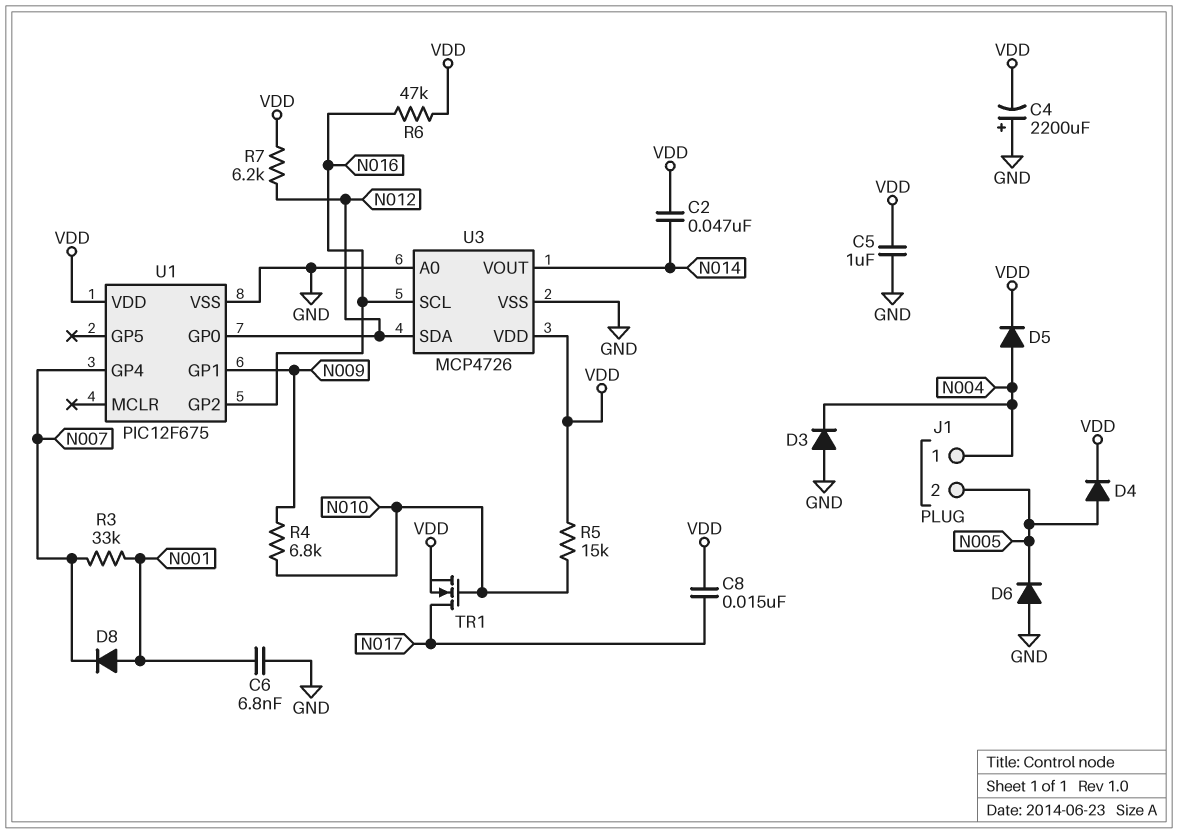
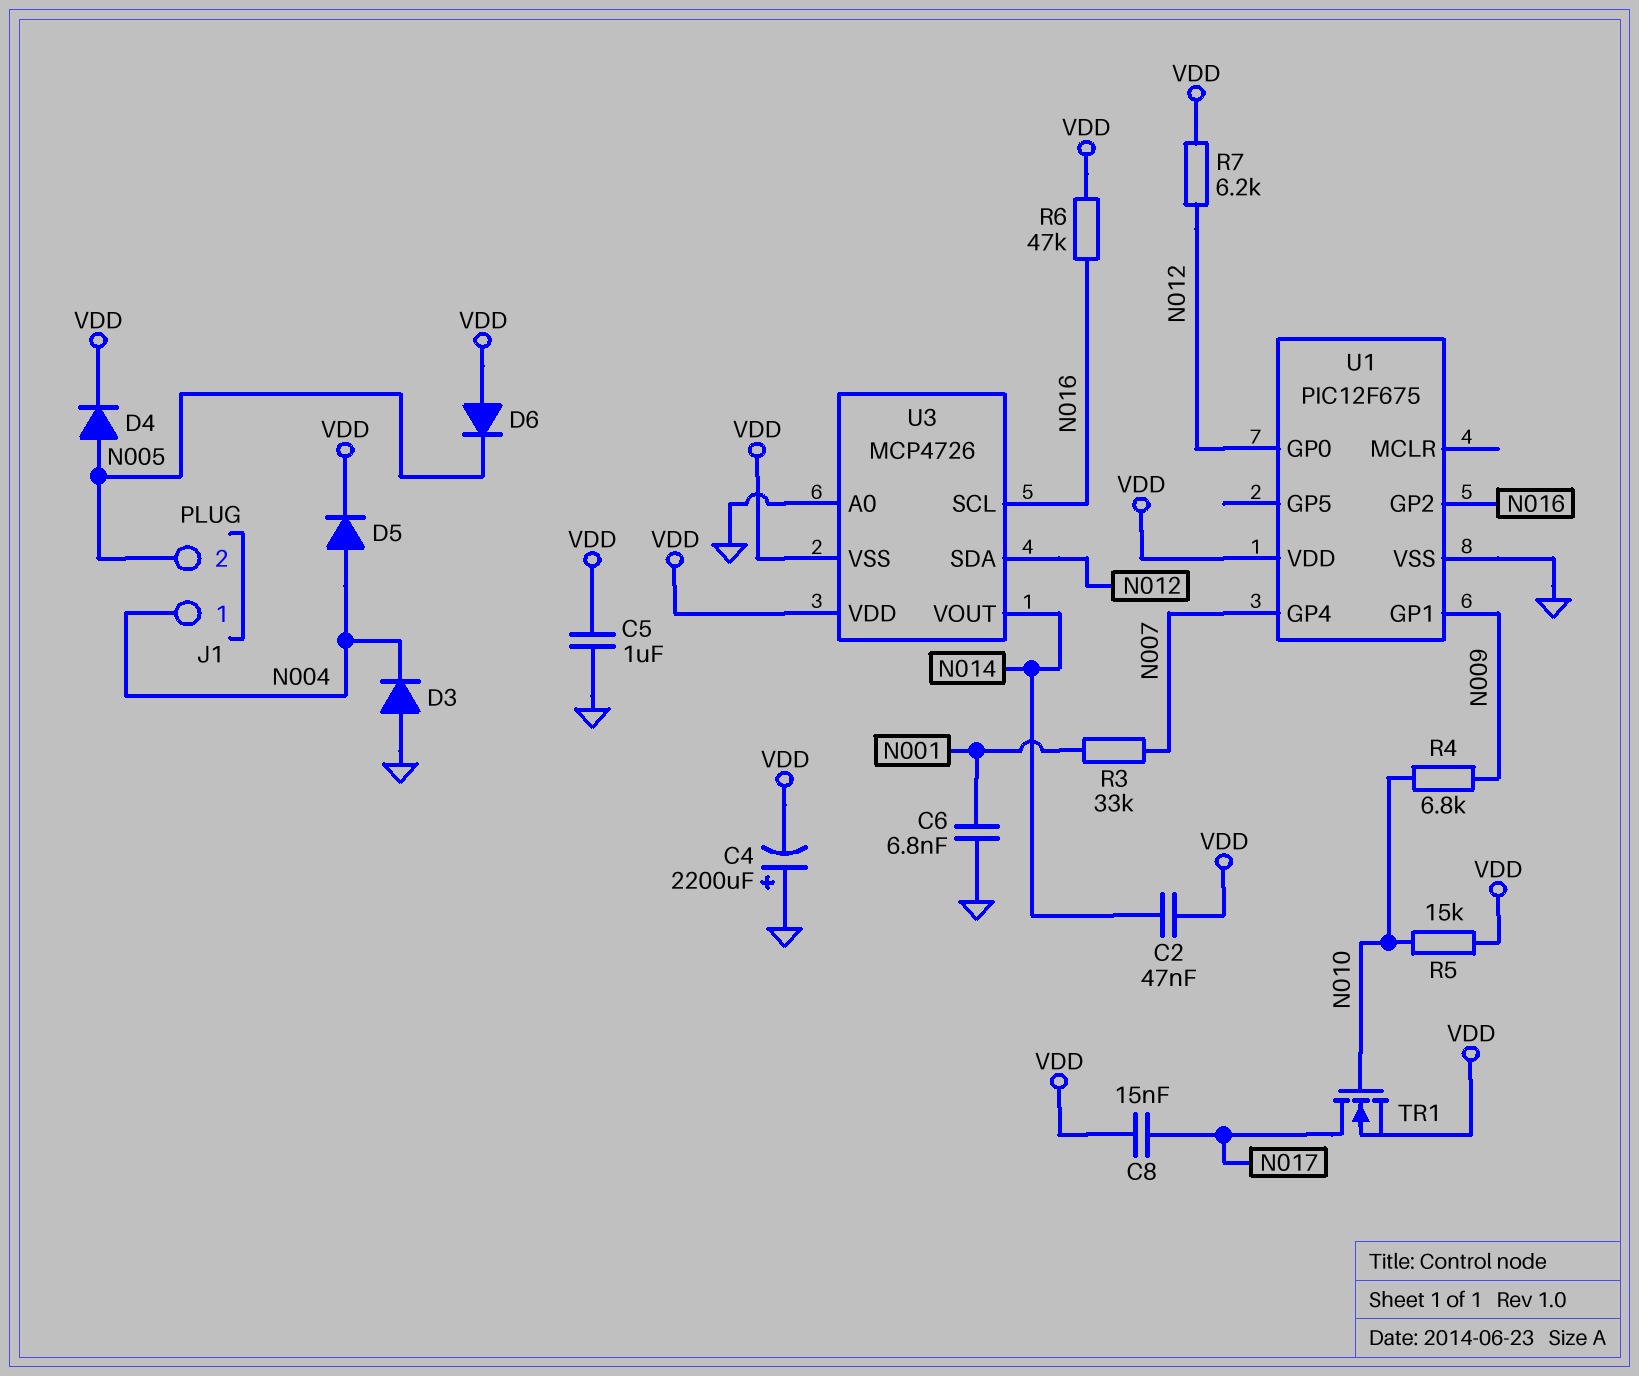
D6: diode (A GND, K N005) -> diode (A VDD, K N005)
D8: diode (A N001, K N007) -> none
U3 pin VSS: GND -> VDD

